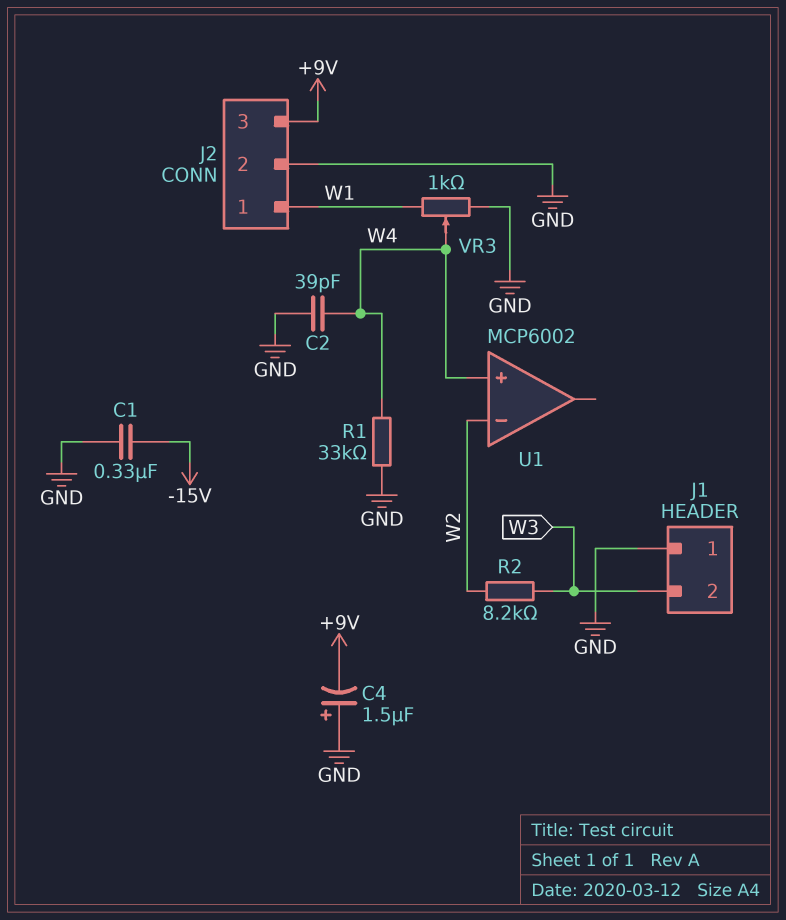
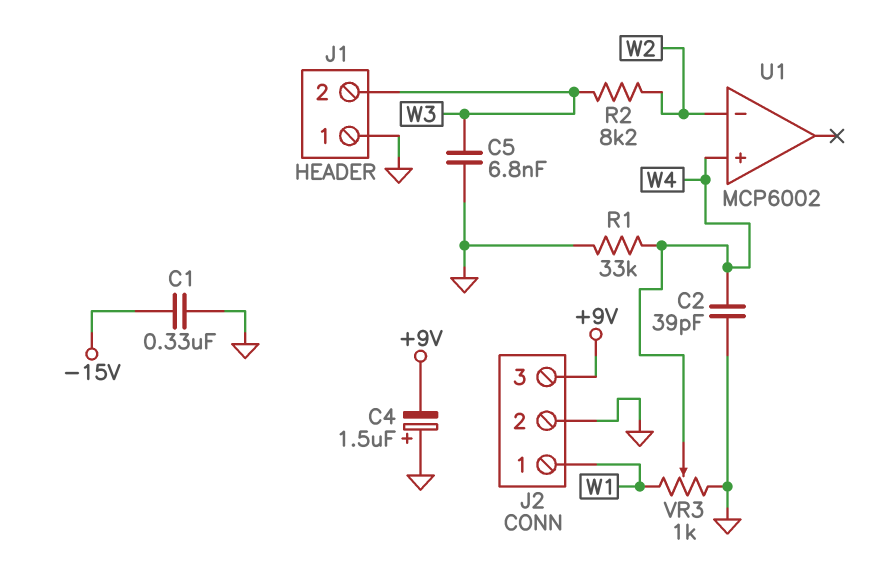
C5: none -> 6.8nF (GND, W3)

